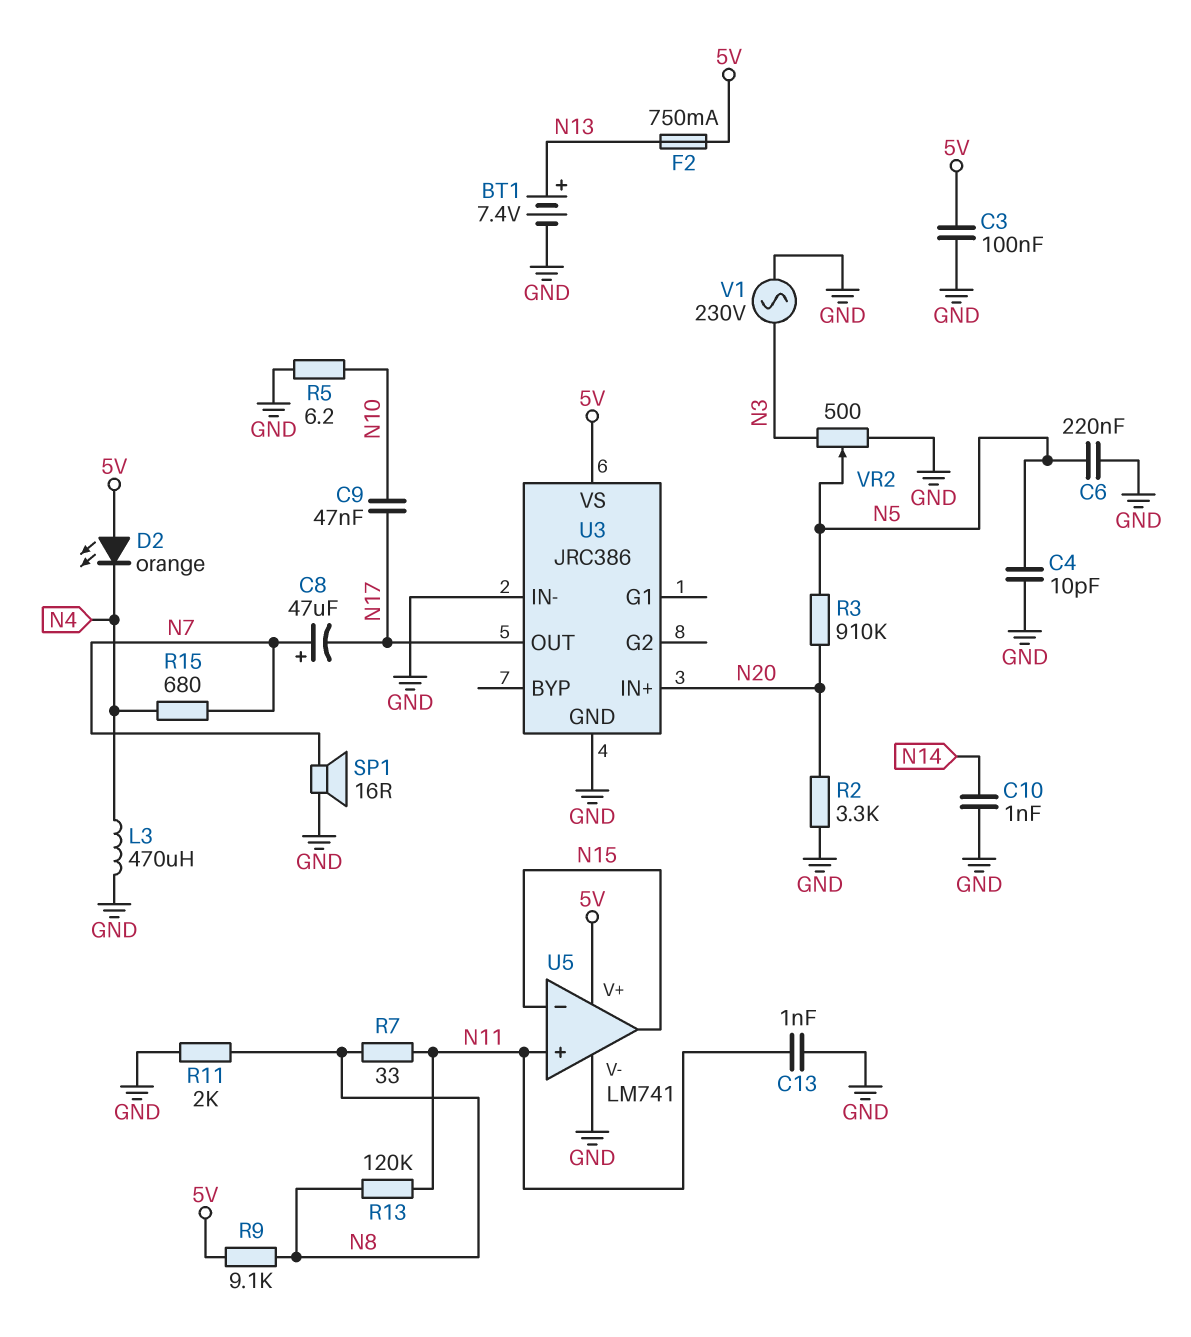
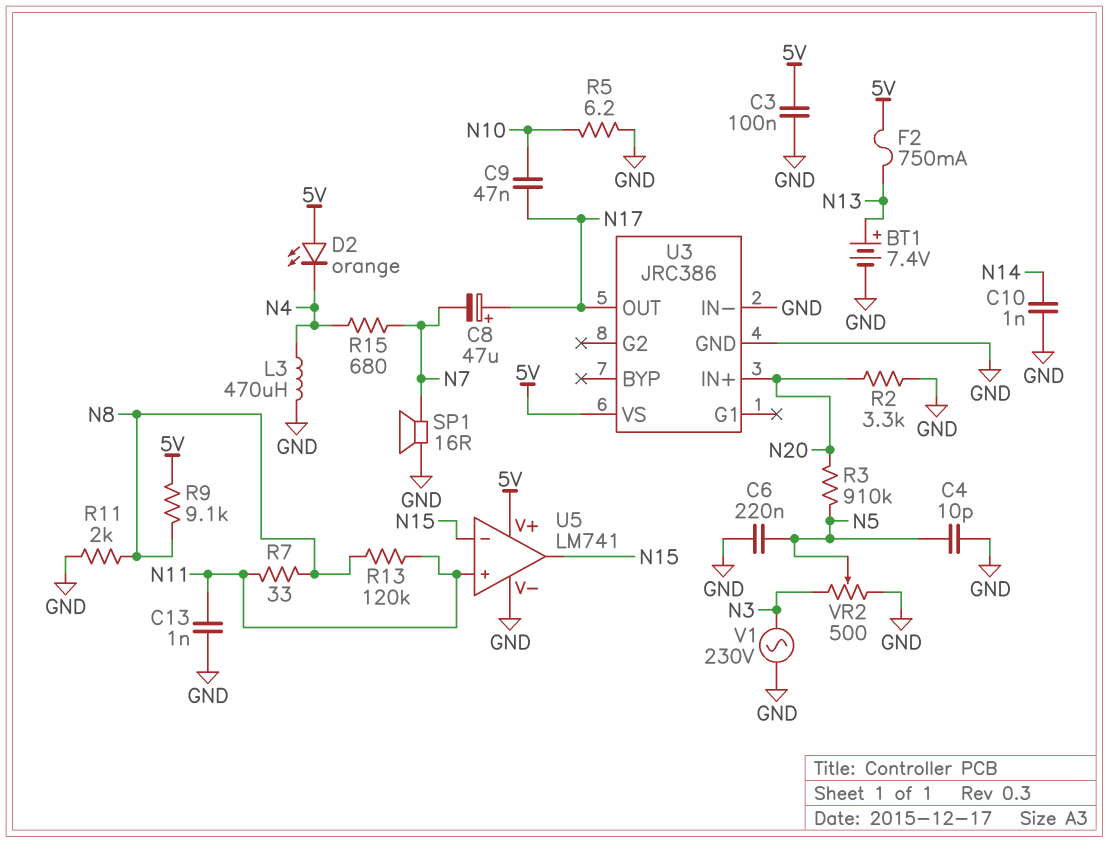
C8: 47uF (plus N7, minus N17) -> 47uF (plus N17, minus N7)

